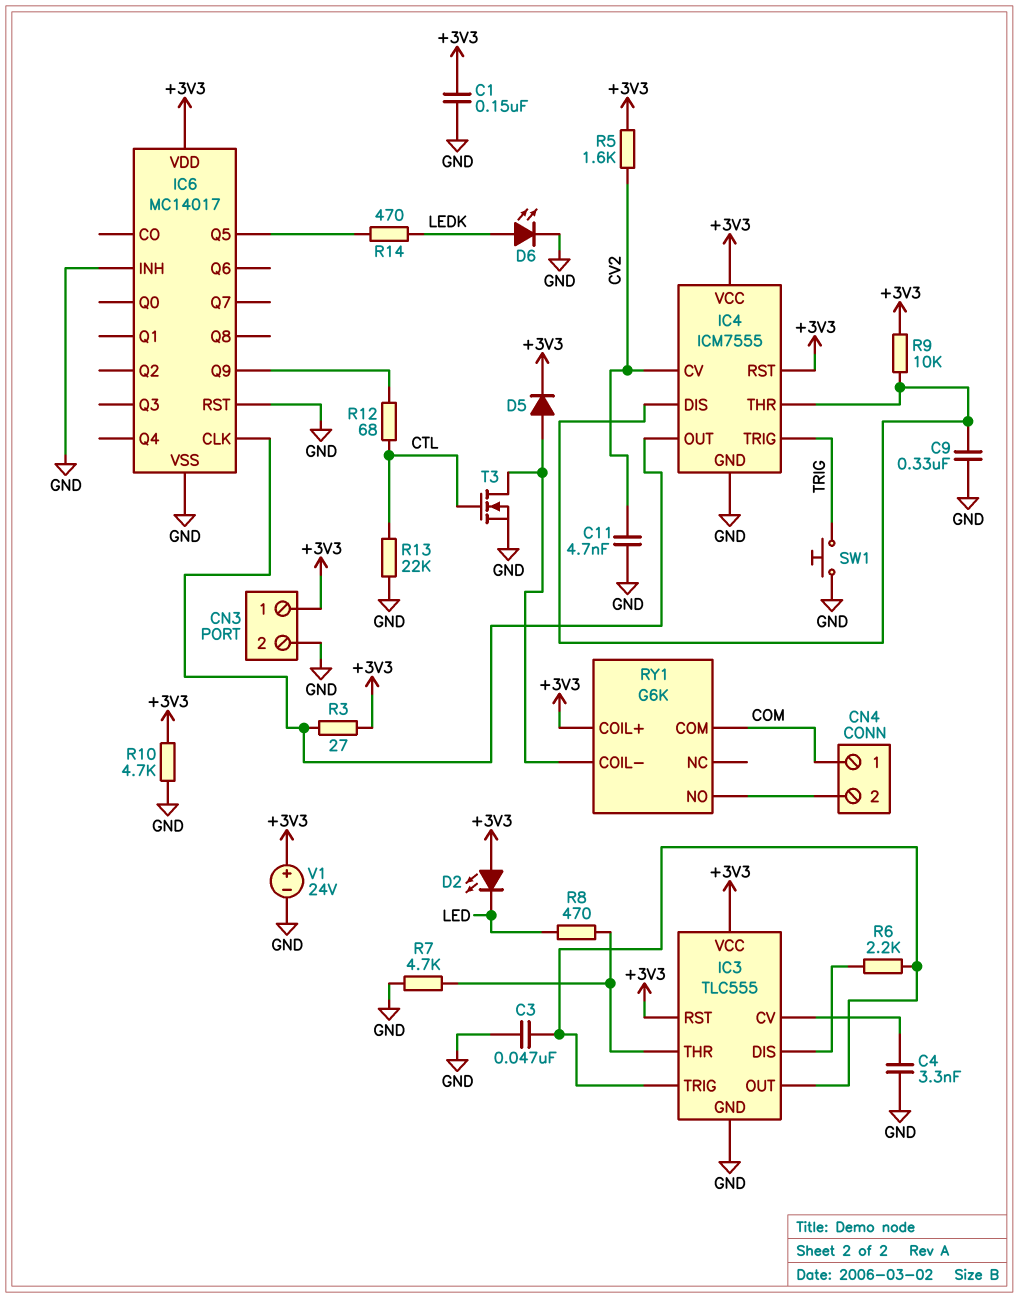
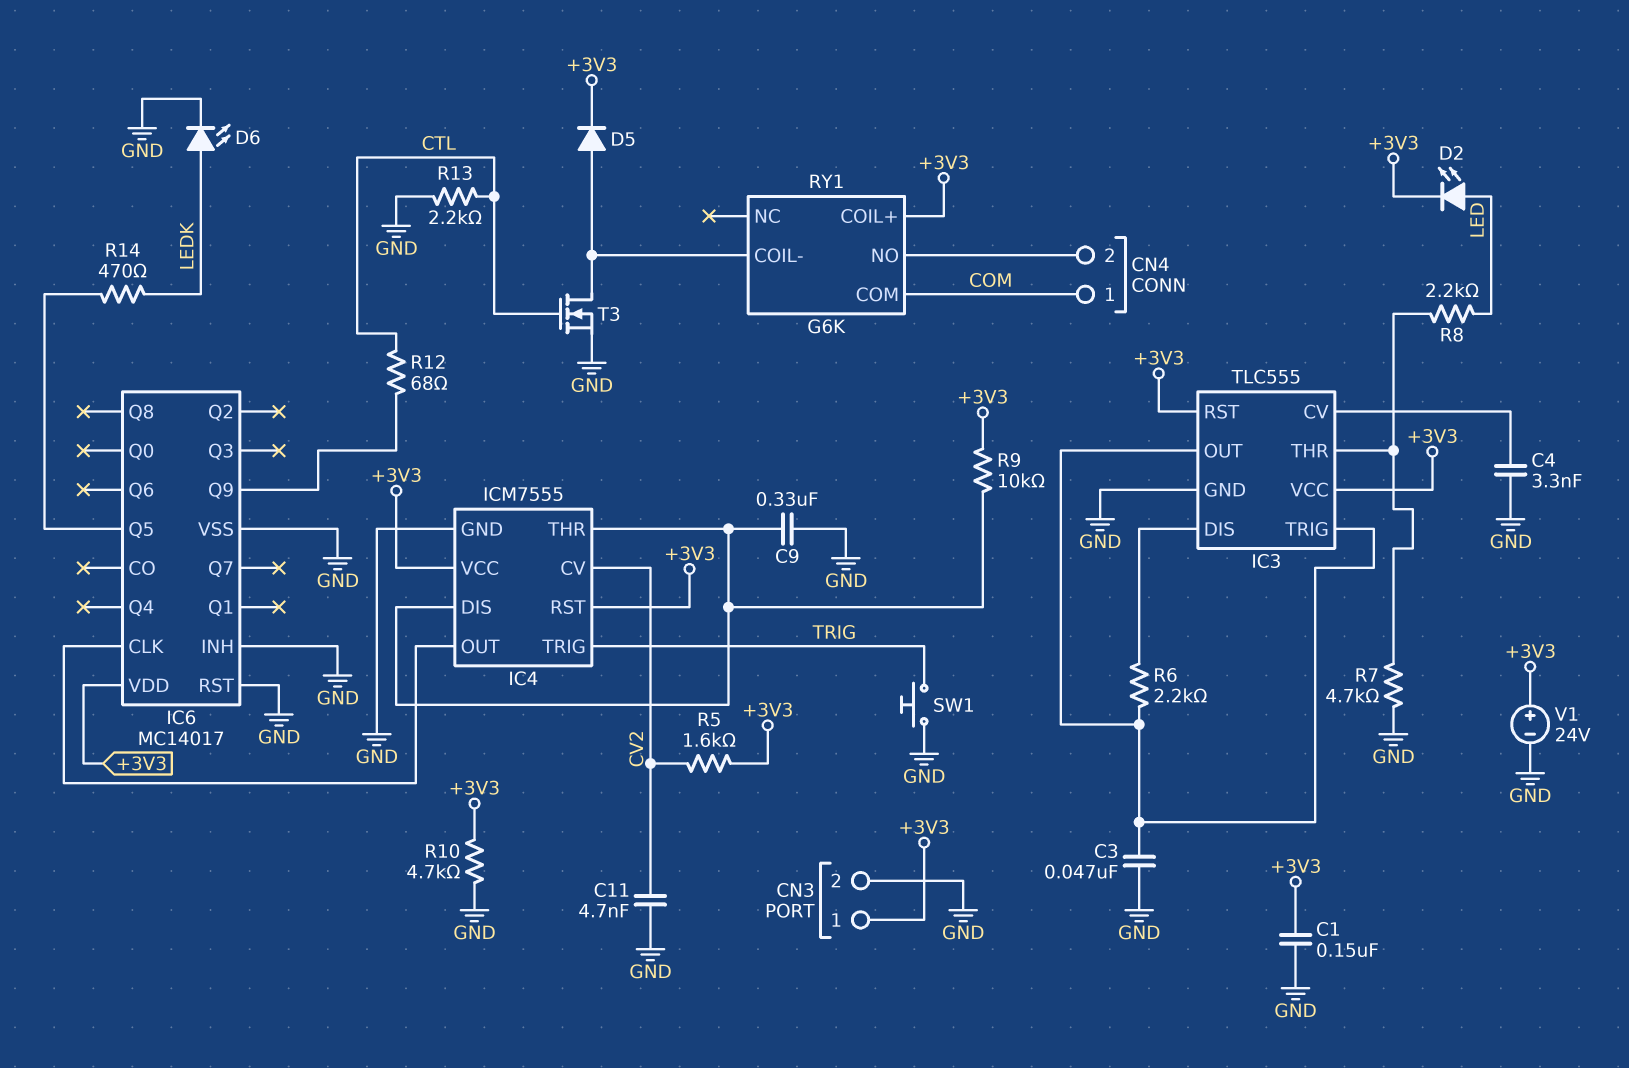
D2: LED (A +3V3, K LED) -> LED (A LED, K +3V3)
R3: 27 (+3V3, IC4/OUT) -> none
R8: 470 (IC3/THR, LED) -> 2.2k (IC3/THR, LED)
R13: 22k (CTL, GND) -> 2.2k (CTL, GND)

